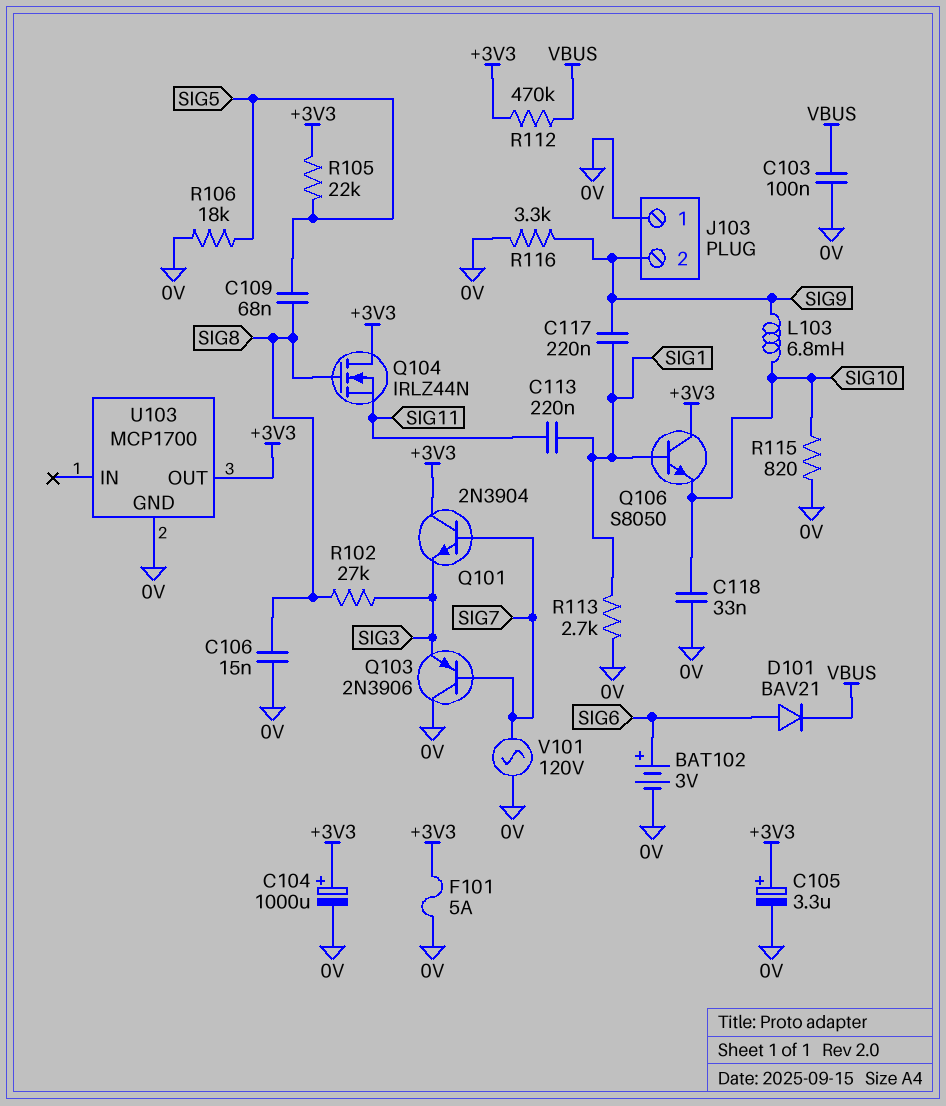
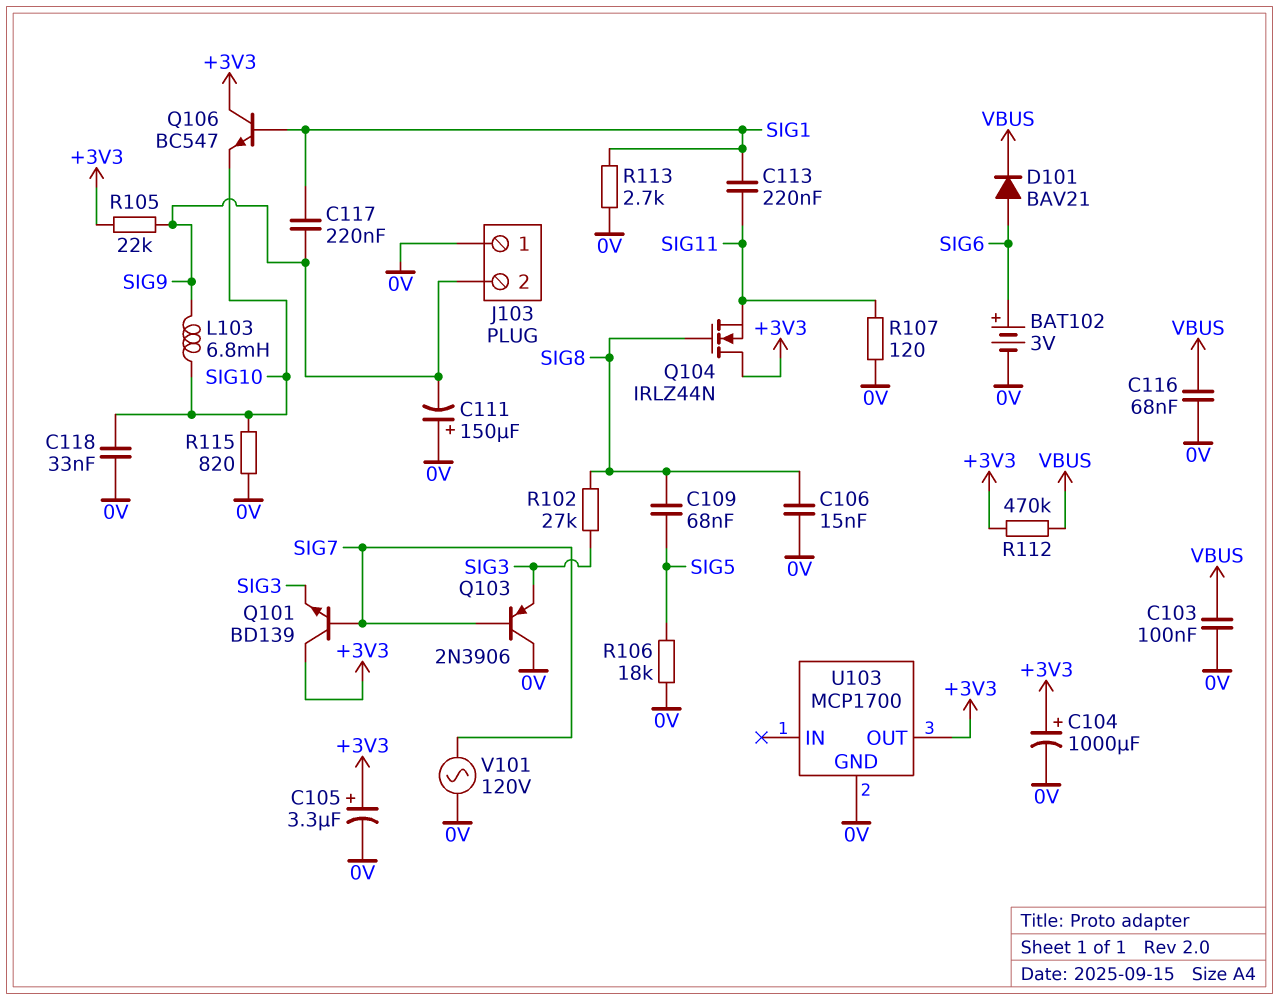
C111: none -> 150uF (plus 0V, minus SIG9)
C116: none -> 68nF (0V, VBUS)
F101: 5A (+3V3, 0V) -> none
Q101: NPN 2N3904 (B SIG7, C +3V3, E SIG3) -> NPN BD139 (B SIG7, C +3V3, E SIG3)
Q106: NPN S8050 (B SIG1, C +3V3, E SIG10) -> NPN BC547 (B SIG1, C +3V3, E SIG10)
R105: 22k (+3V3, SIG5) -> 22k (+3V3, SIG9)
R107: none -> 120 (0V, SIG11)
R116: 3.3k (0V, SIG9) -> none

